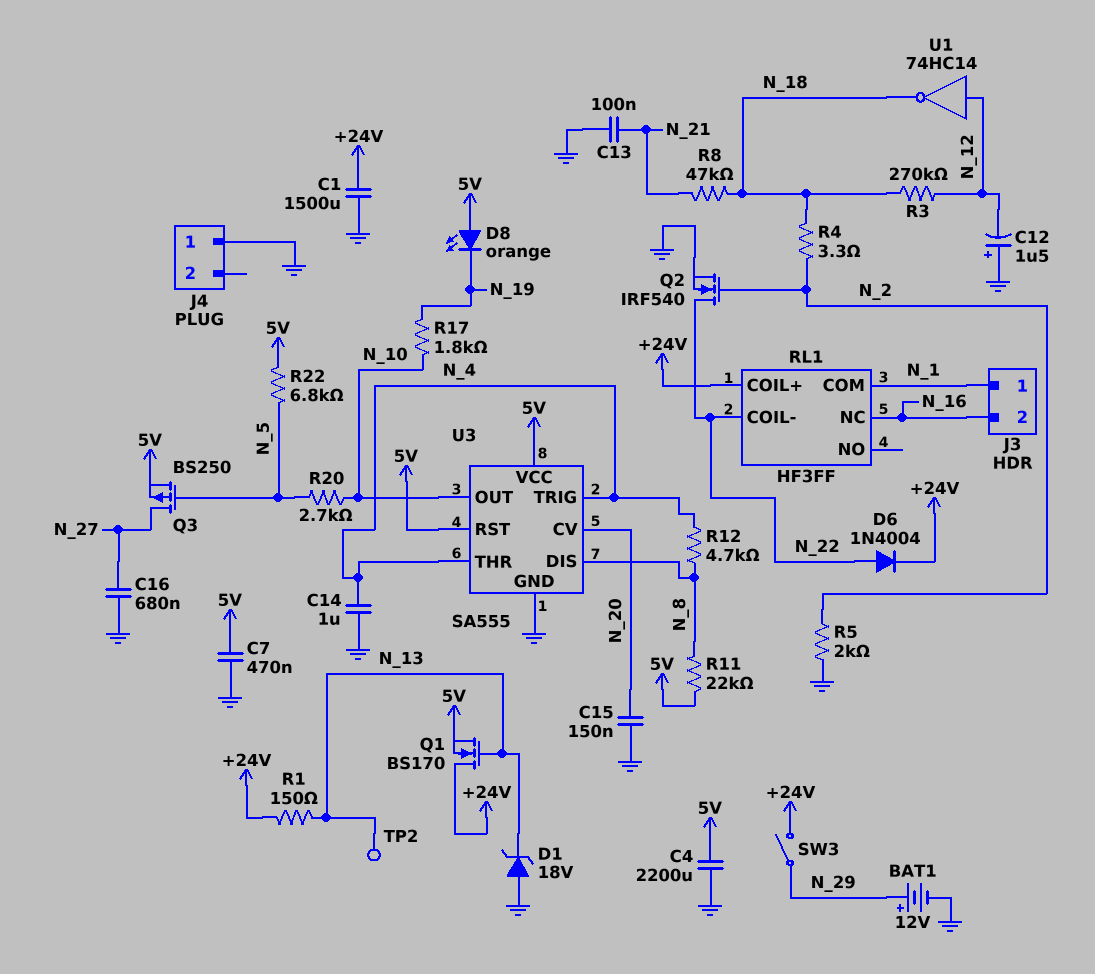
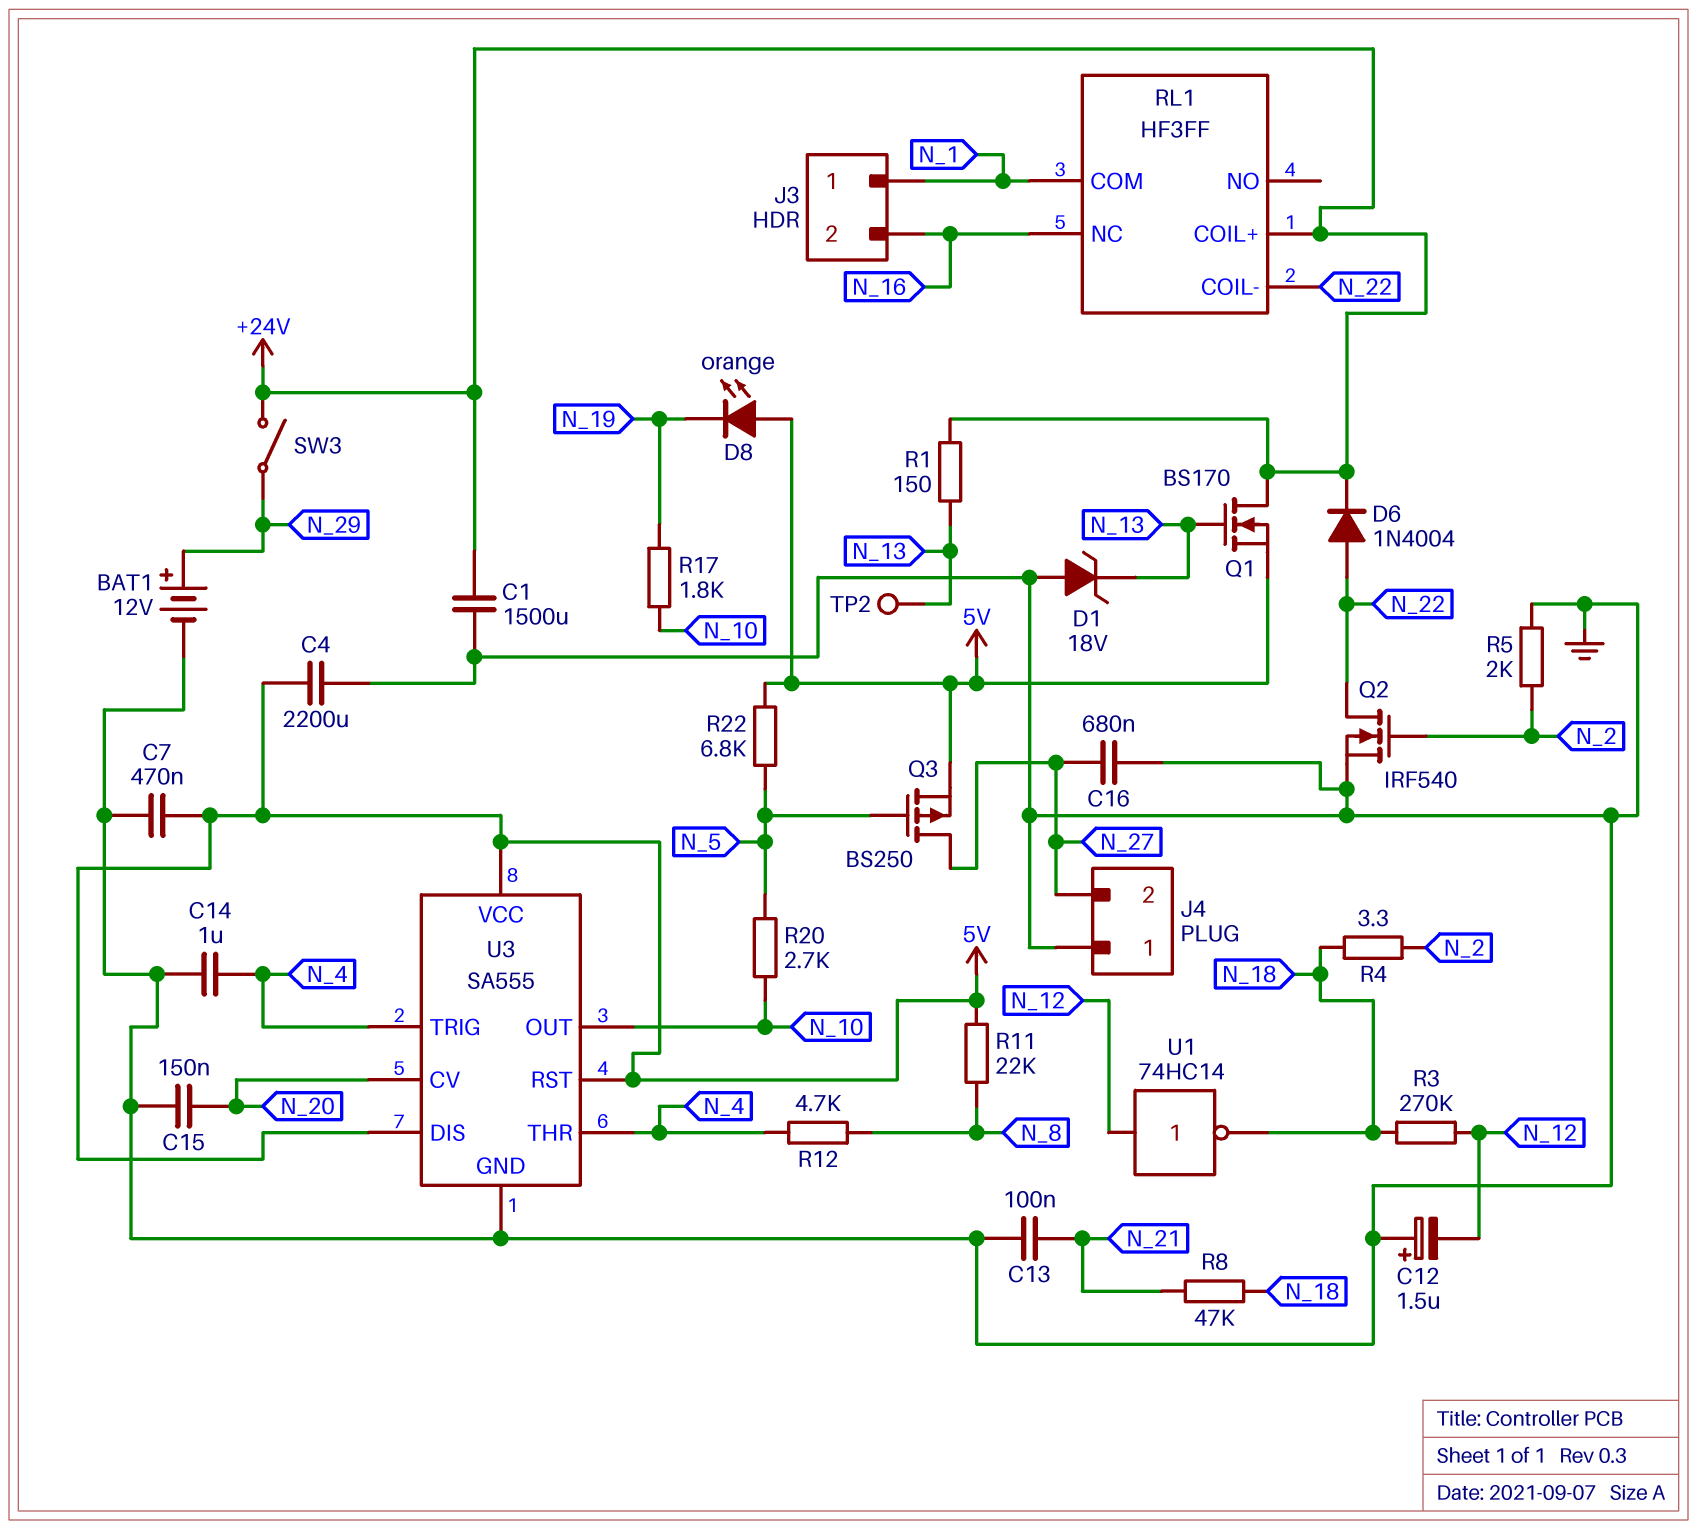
J4 pin 2: none -> N_27
U3 pin DIS: N_8 -> 5V

